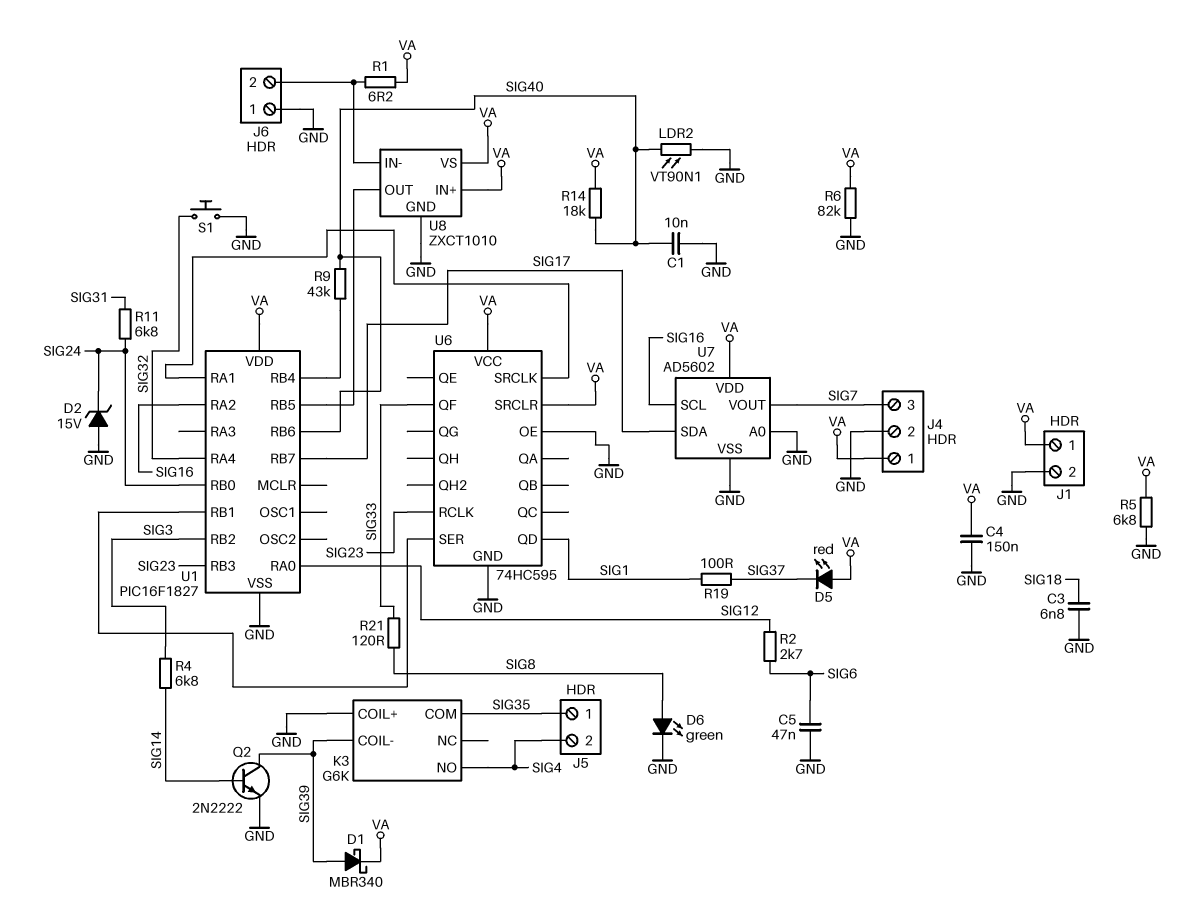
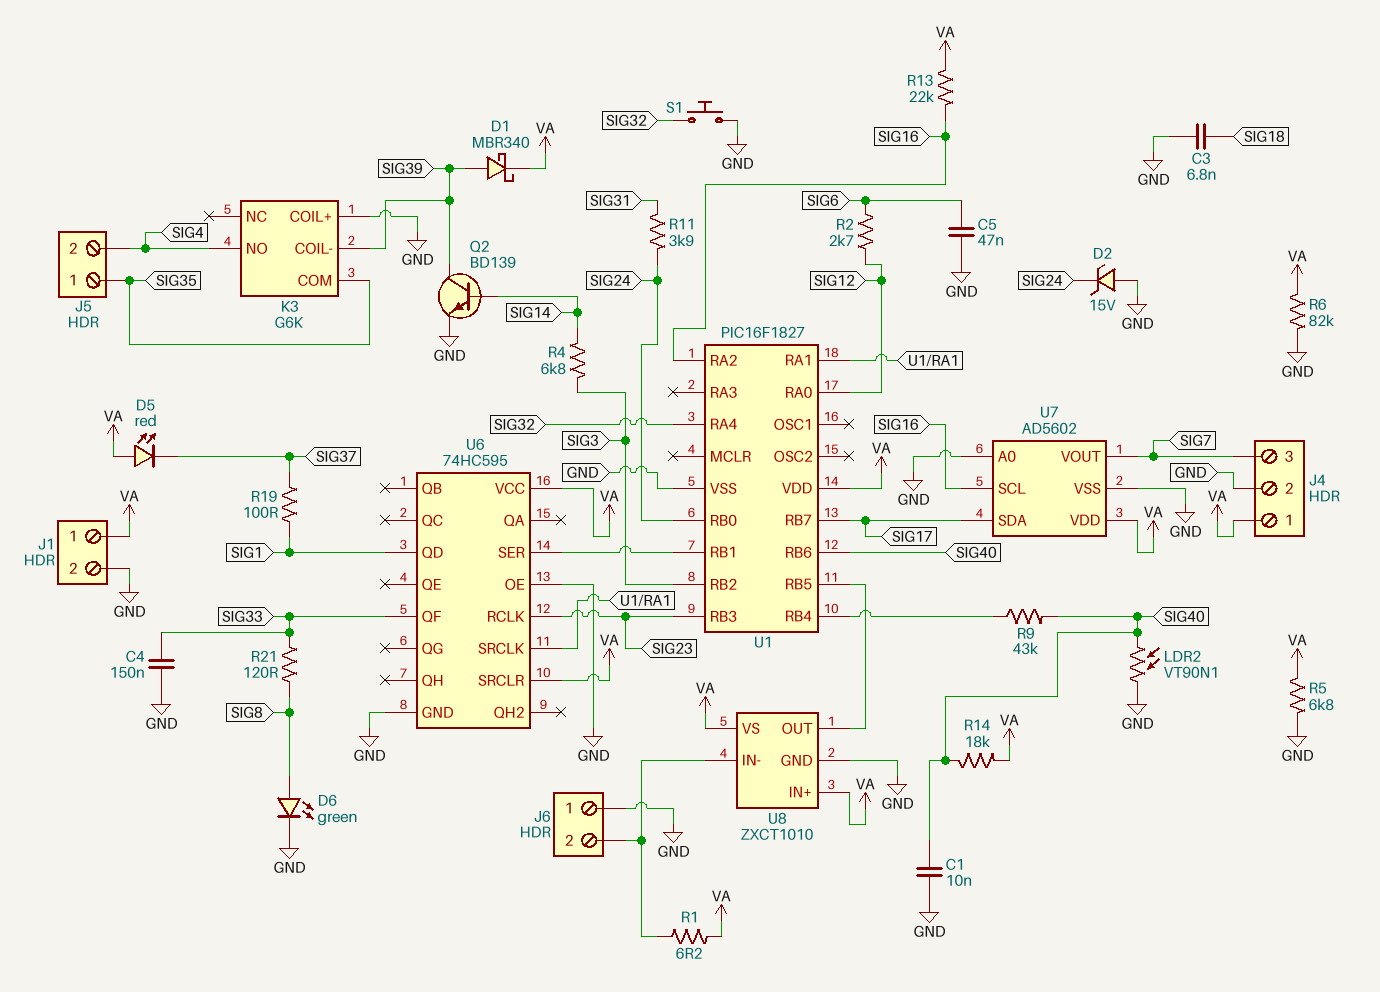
C4: 150nF (GND, VA) -> 150nF (GND, SIG33)
Q2: NPN 2N2222 (B SIG14, C SIG39, E GND) -> NPN BD139 (B SIG14, C SIG39, E GND)
R11: 6.8k (SIG24, SIG31) -> 3.9k (SIG24, SIG31)
R13: none -> 22k (SIG16, VA)

